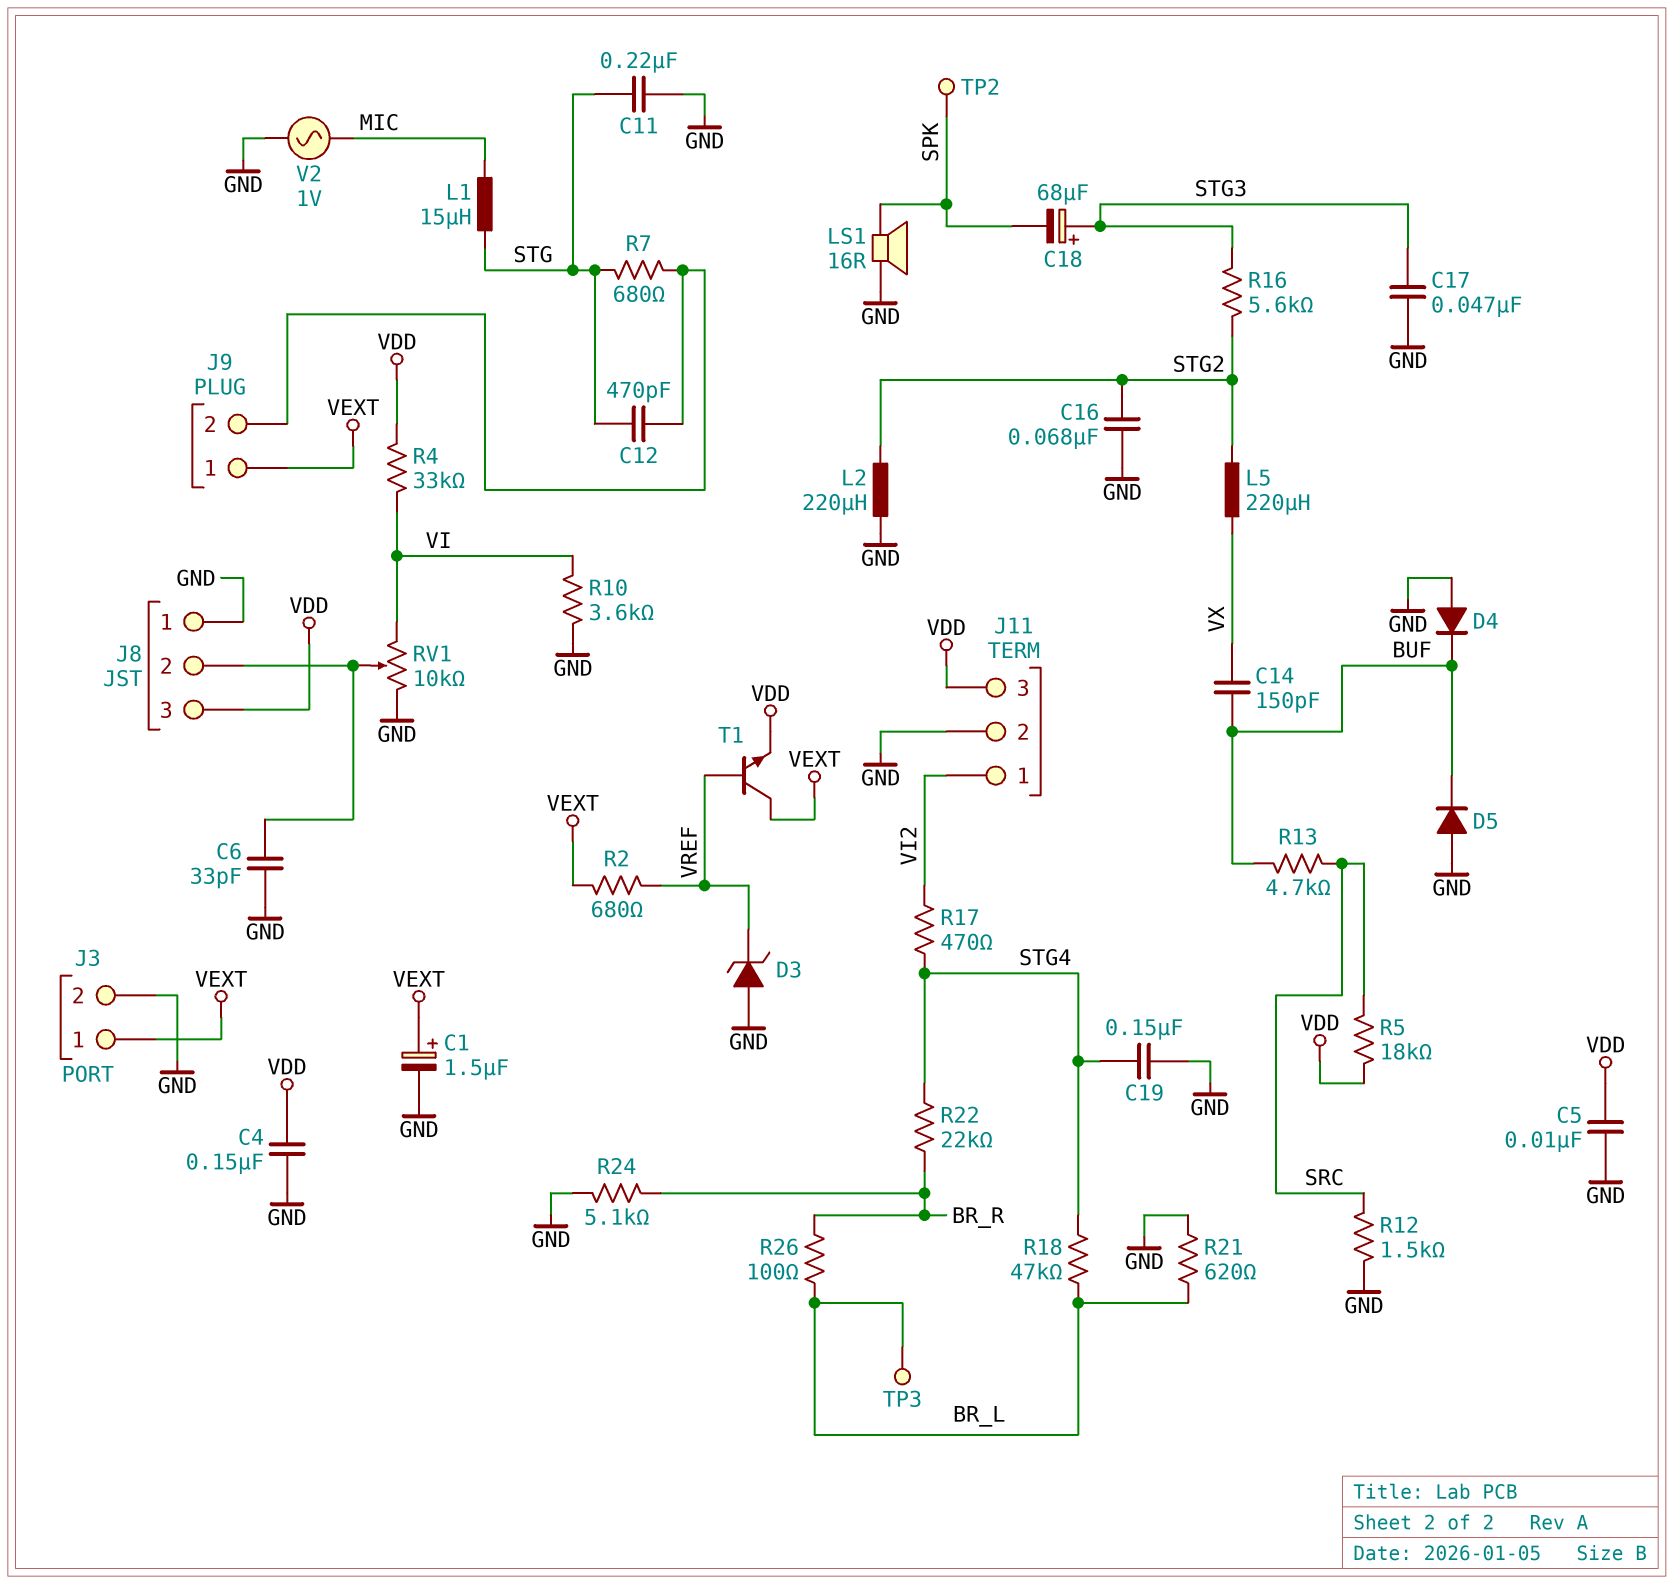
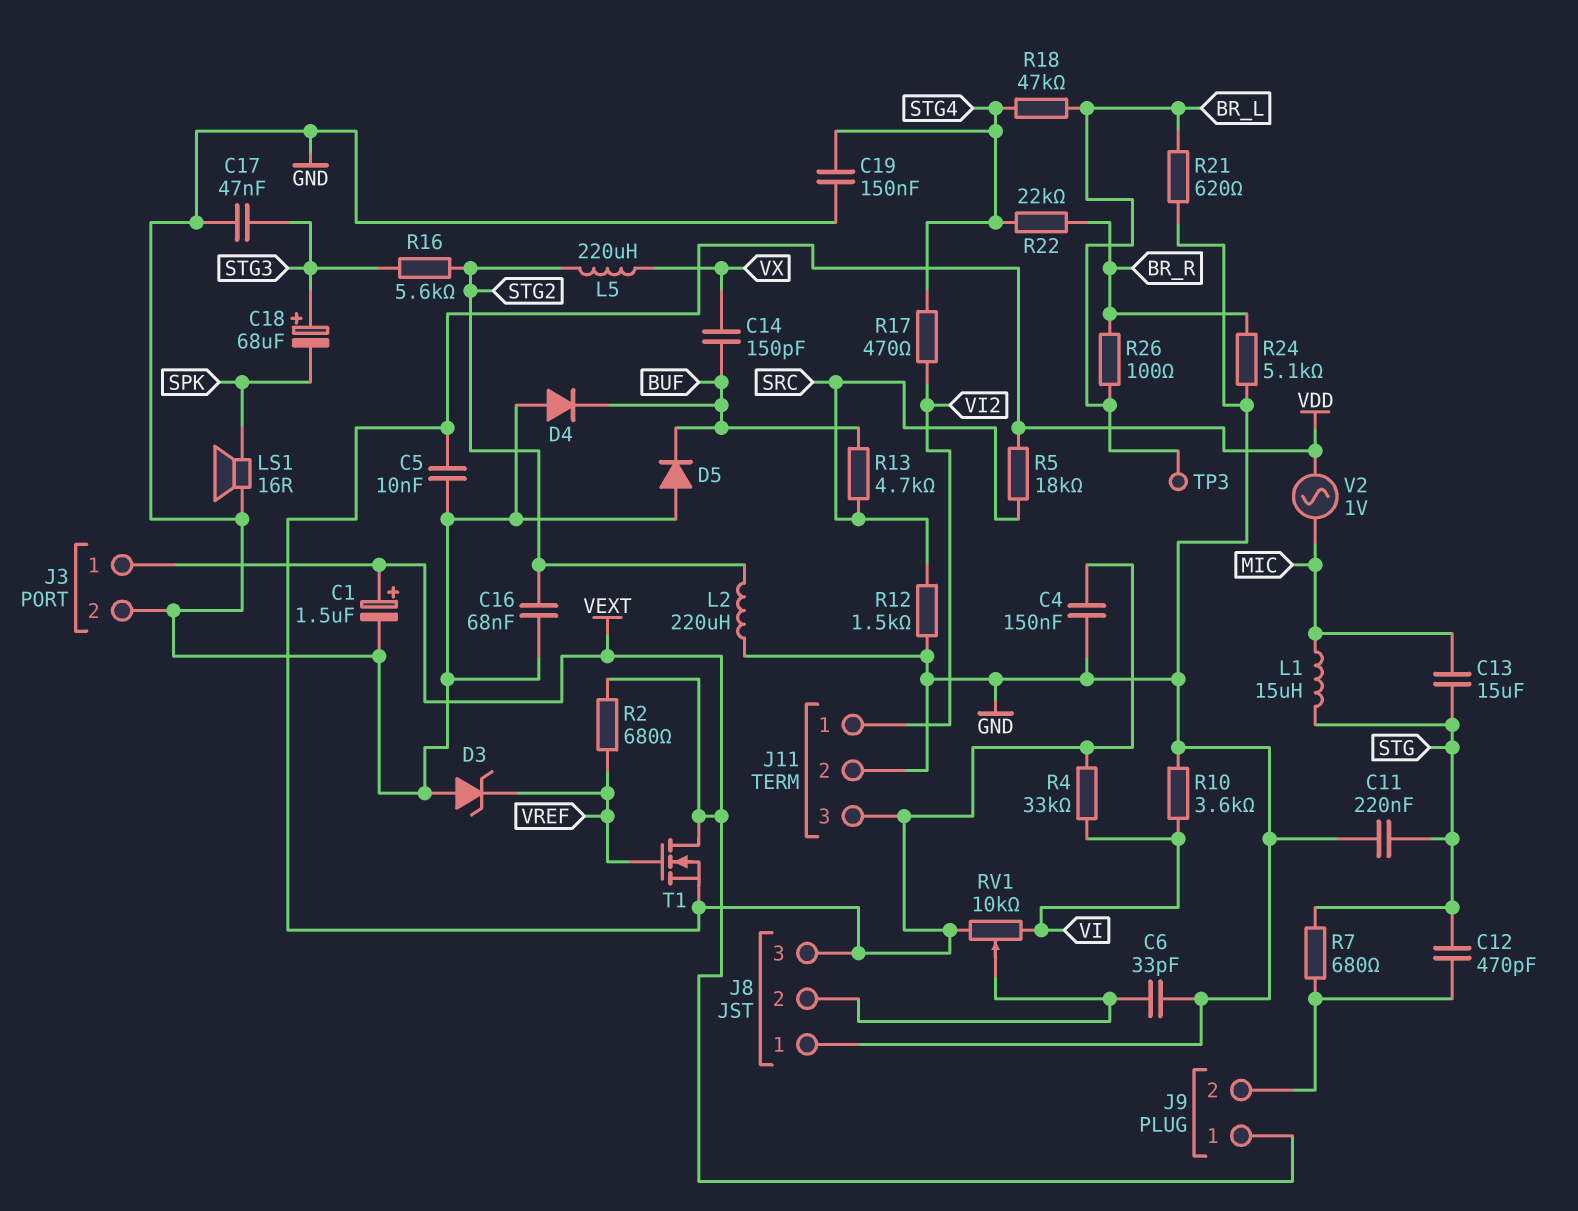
C13: none -> 15uF (MIC, STG)
RV1: 10k (GND, VI, wiper J8/2) -> 10k (VDD, VI, wiper J8/2)
T1: NPN (B VREF, C VEXT, E VDD) -> NMOS (G VREF, D VEXT, S VDD)
TP2: test point (SPK) -> none
V2: AC 1V (GND, MIC) -> AC 1V (MIC, VDD)

